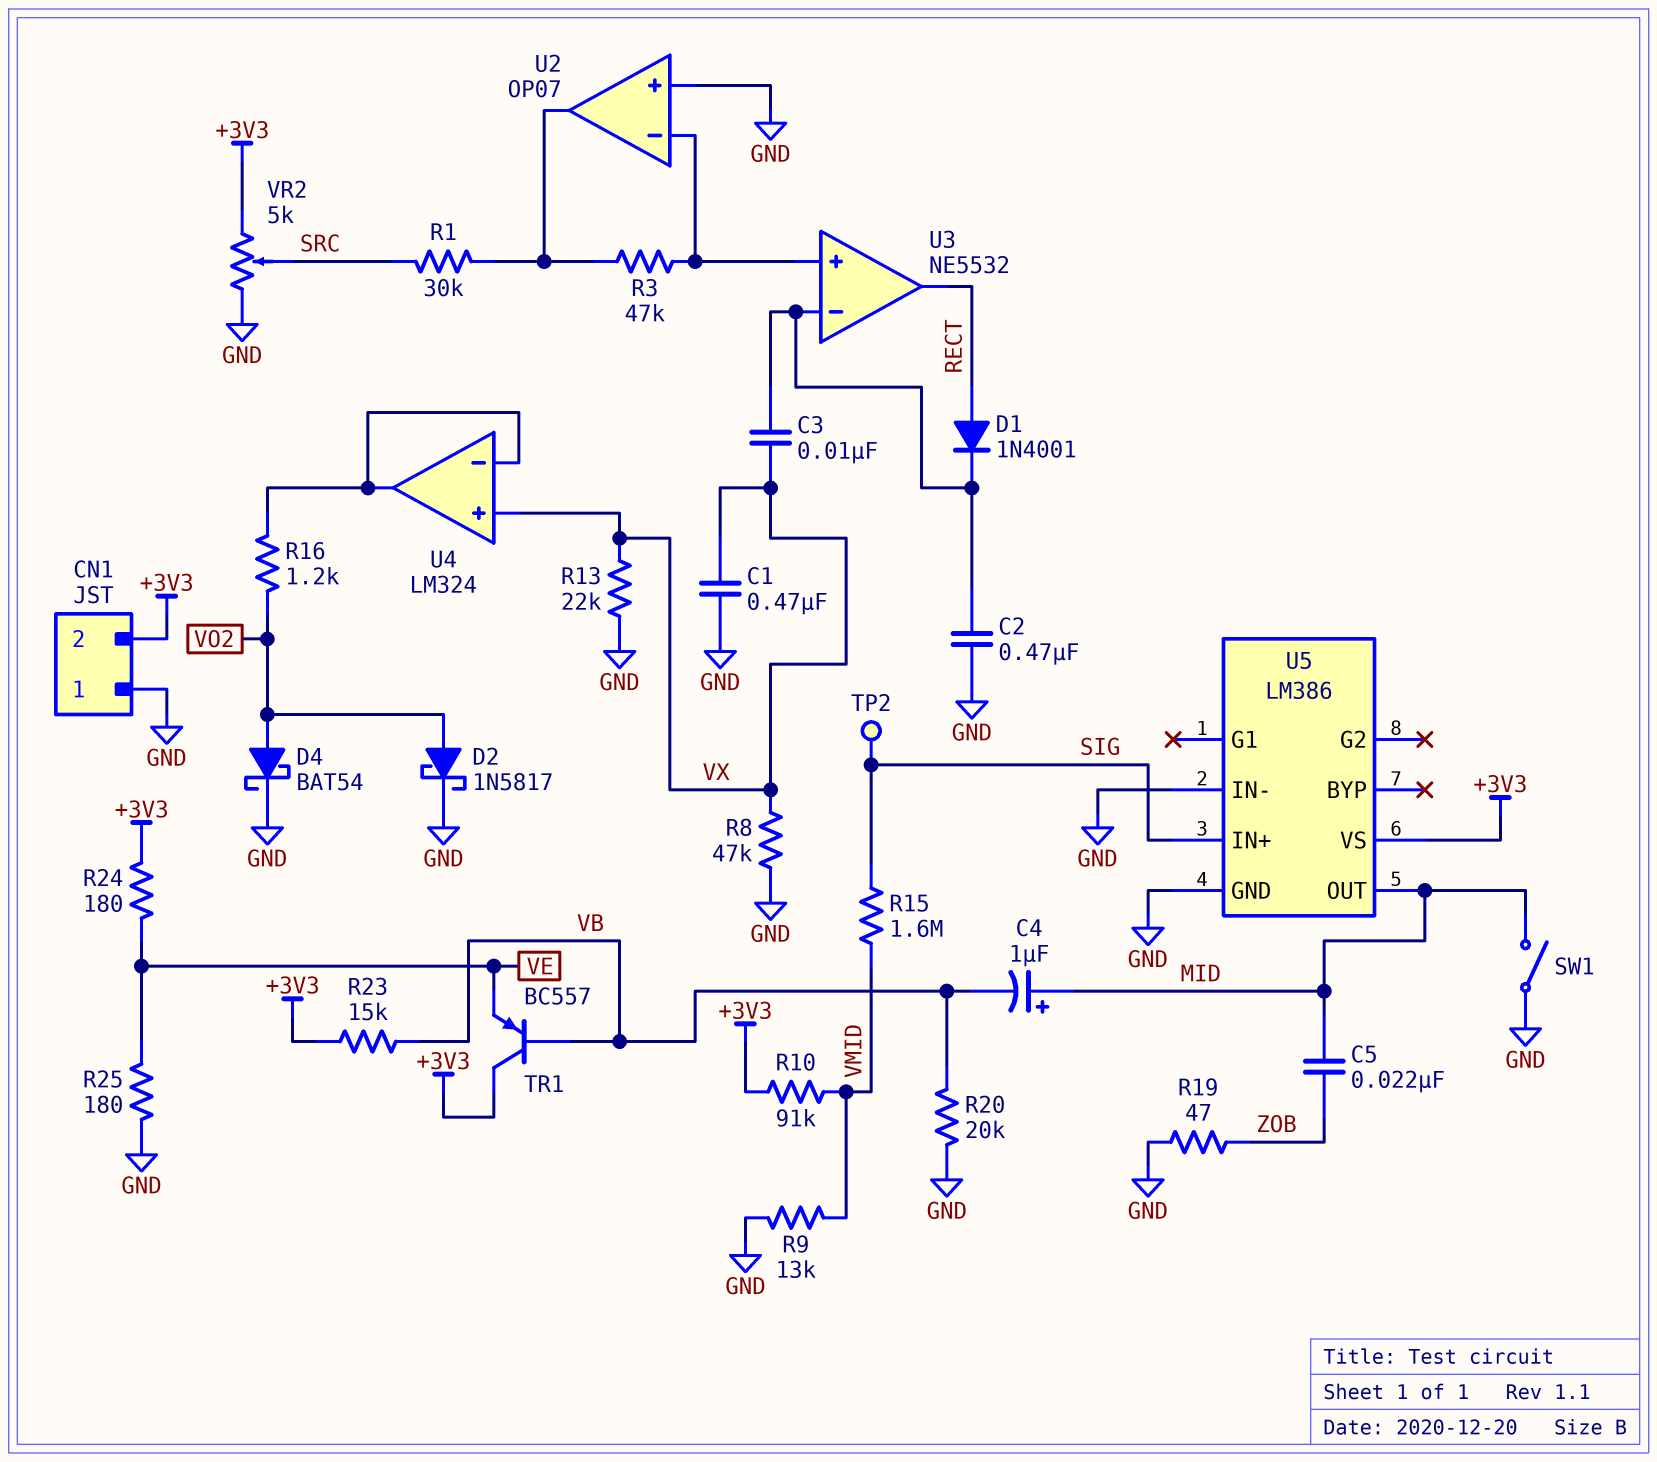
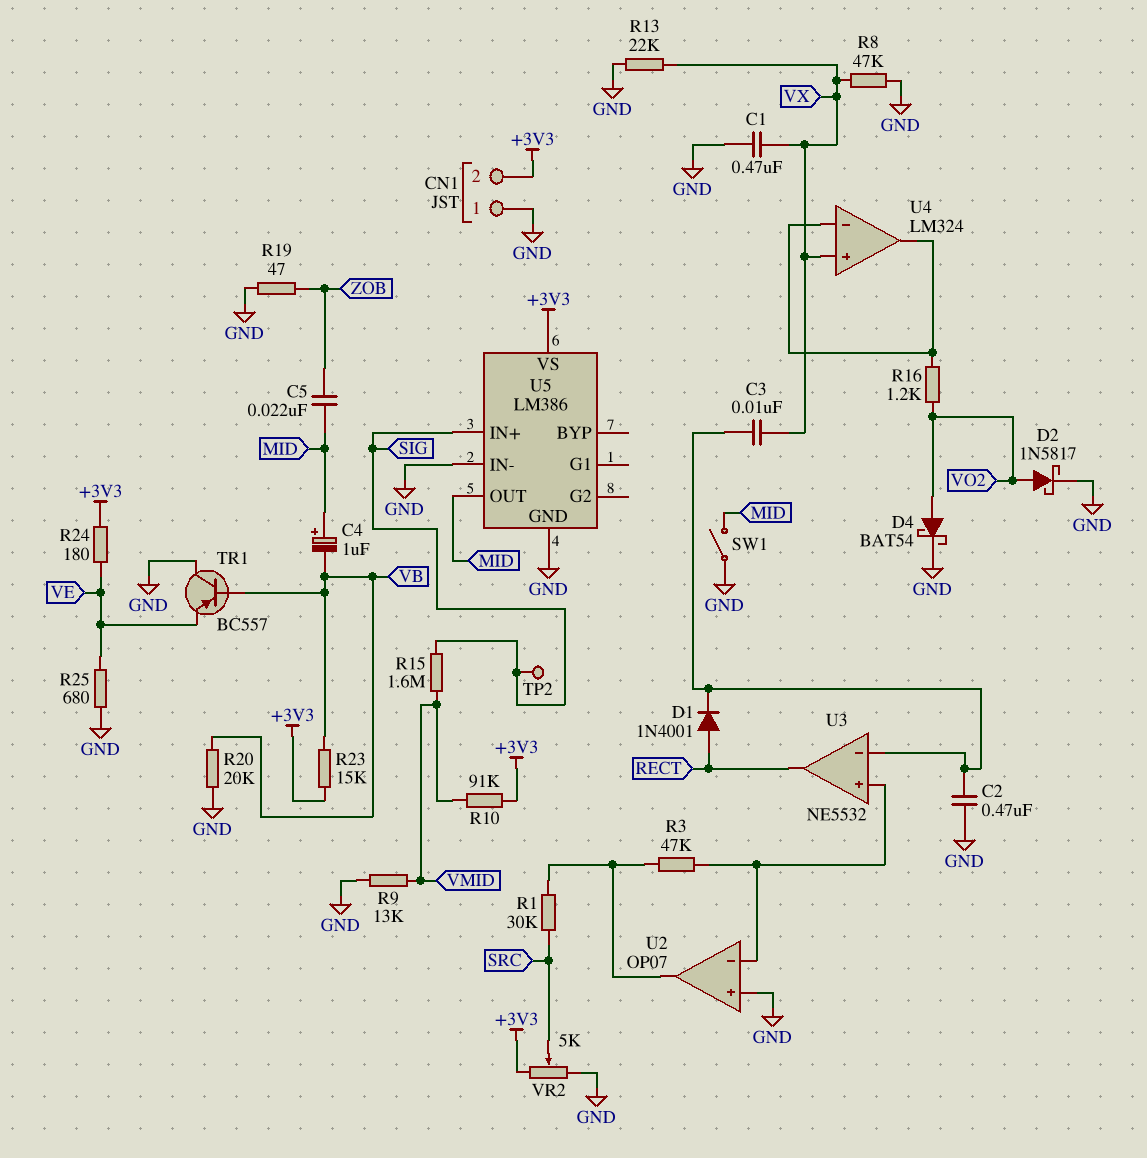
R25: 180 (GND, VE) -> 680 (GND, VE)
TR1: PNP BC557 (B VB, C +3V3, E VE) -> PNP BC557 (B VB, C GND, E VE)

